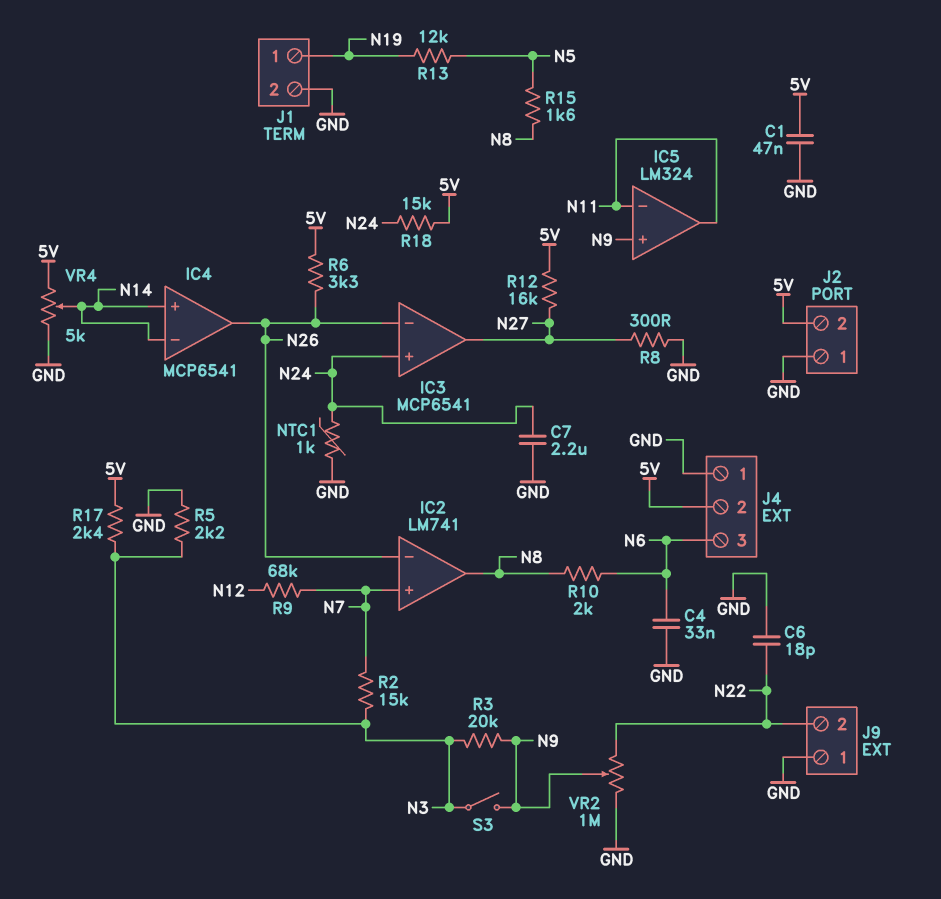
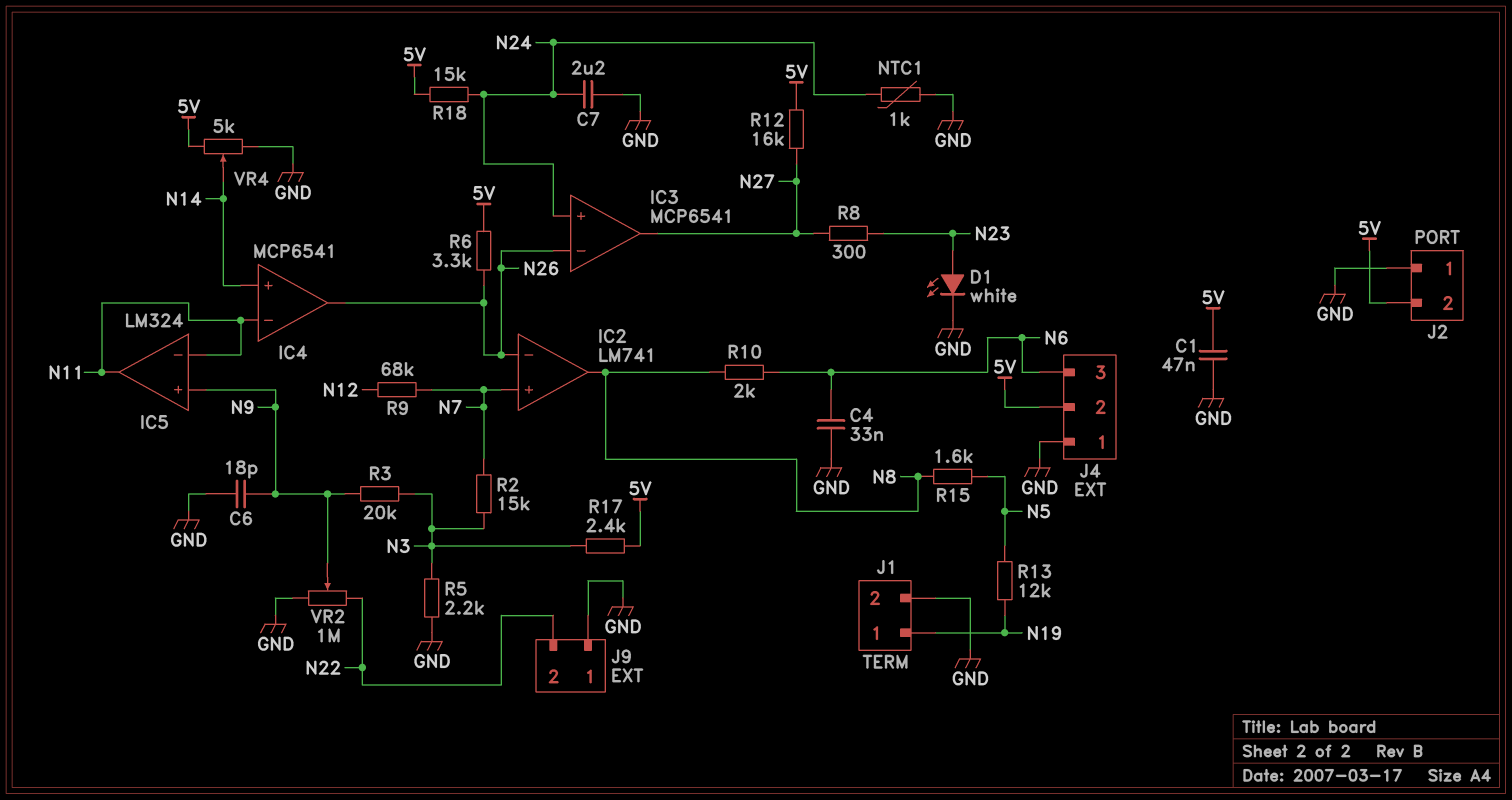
C6: 18pF (GND, N22) -> 18pF (GND, N9)
D1: none -> LED white (A N23, K GND)
IC4 pin in-: N14 -> N11
R8: 300 (GND, N27) -> 300 (N23, N27)
S3: switch (N3, N9) -> none

